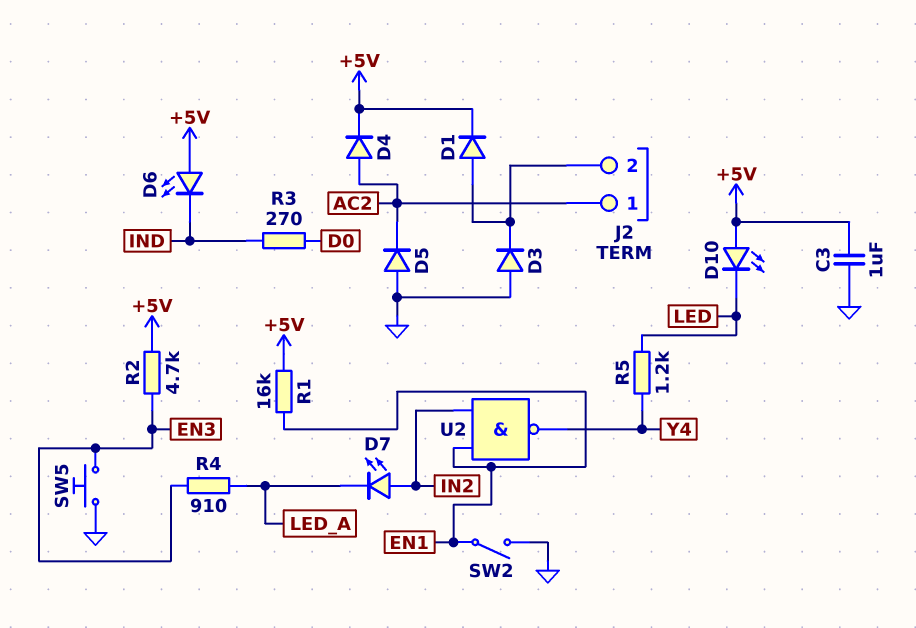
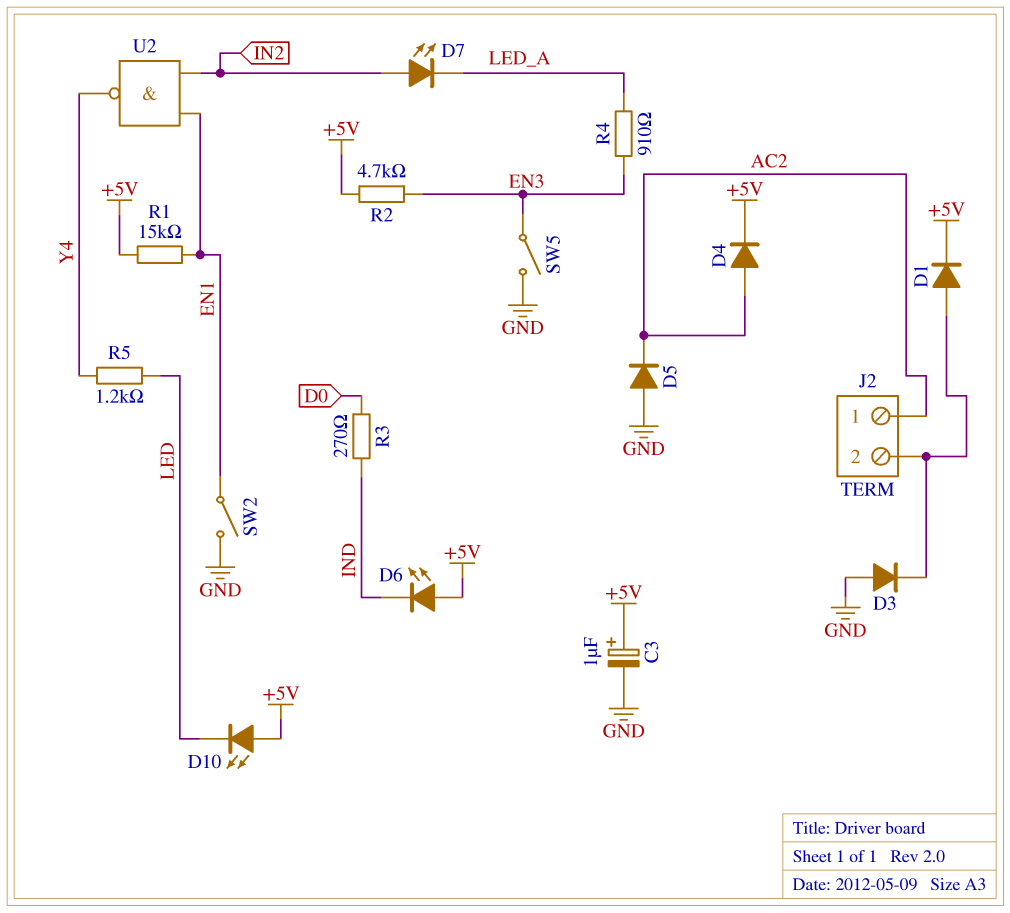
C3: 1uF (+5V, GND) -> 1uF (plus +5V, minus GND)
R1: 16k (+5V, EN1) -> 15k (+5V, EN1)
SW5: button (EN3, GND) -> switch (EN3, GND)

